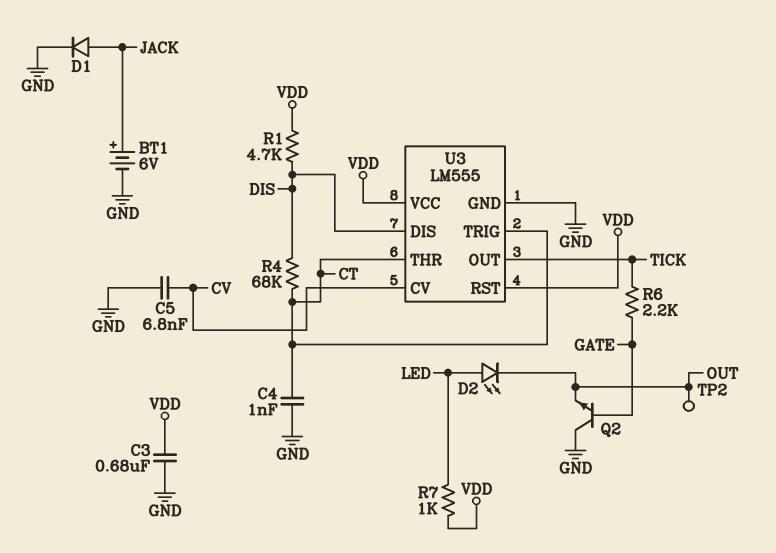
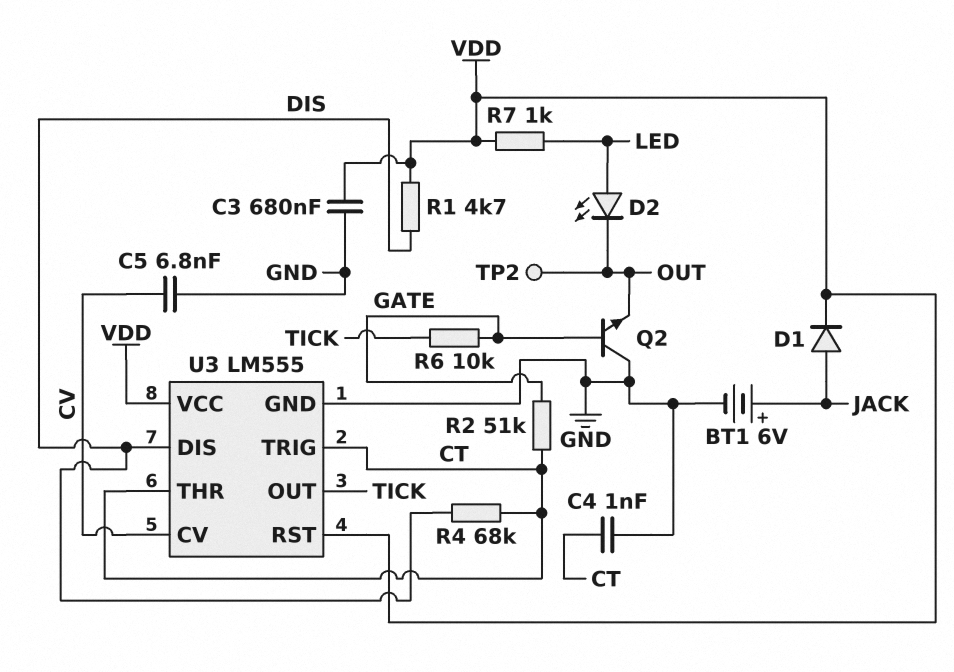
D1: diode (A JACK, K GND) -> diode (A JACK, K VDD)
R2: none -> 51k (CT, GATE)
R6: 2.2k (GATE, TICK) -> 10k (GATE, TICK)

